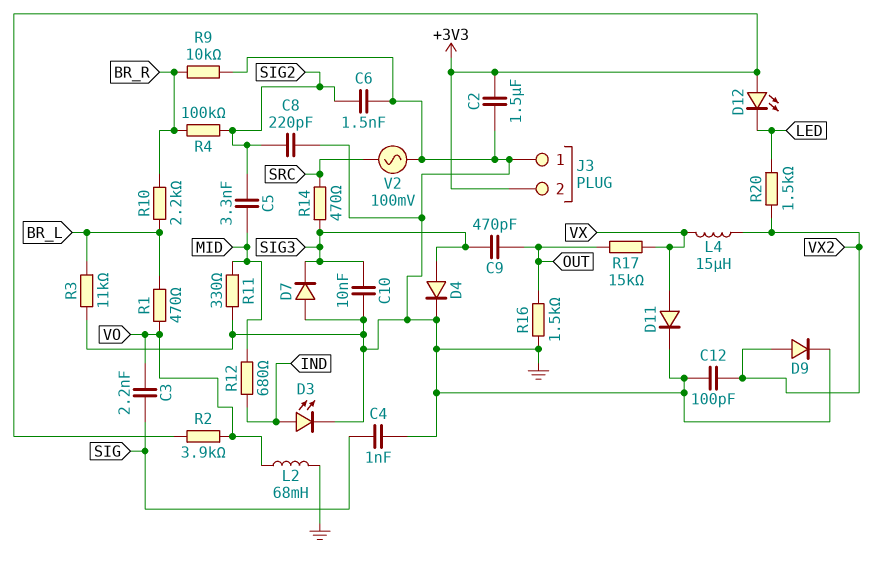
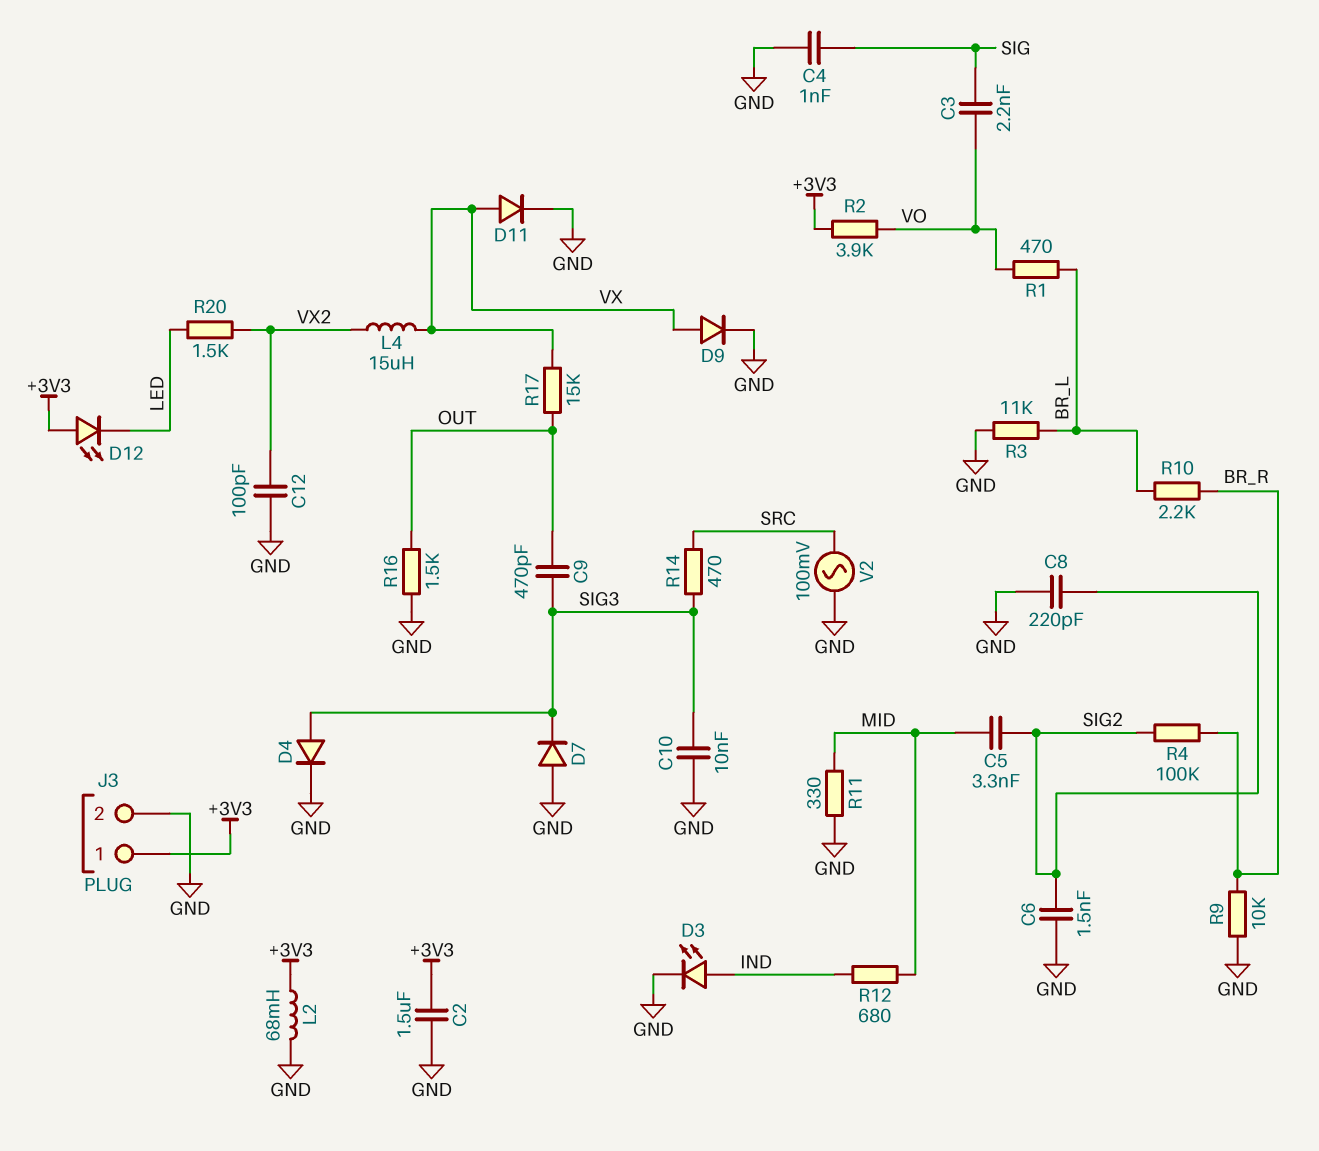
D9: diode (A VX2, K GND) -> diode (A VX, K GND)
J3 pin 1: GND -> +3V3
J3 pin 2: +3V3 -> GND
L2: 68mH (GND, VO) -> 68mH (+3V3, GND)

